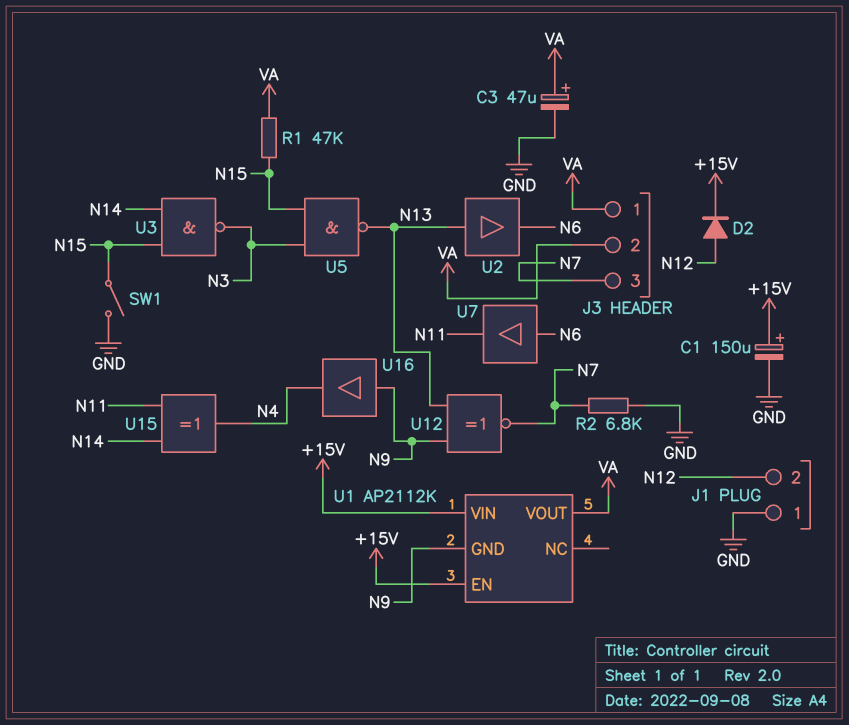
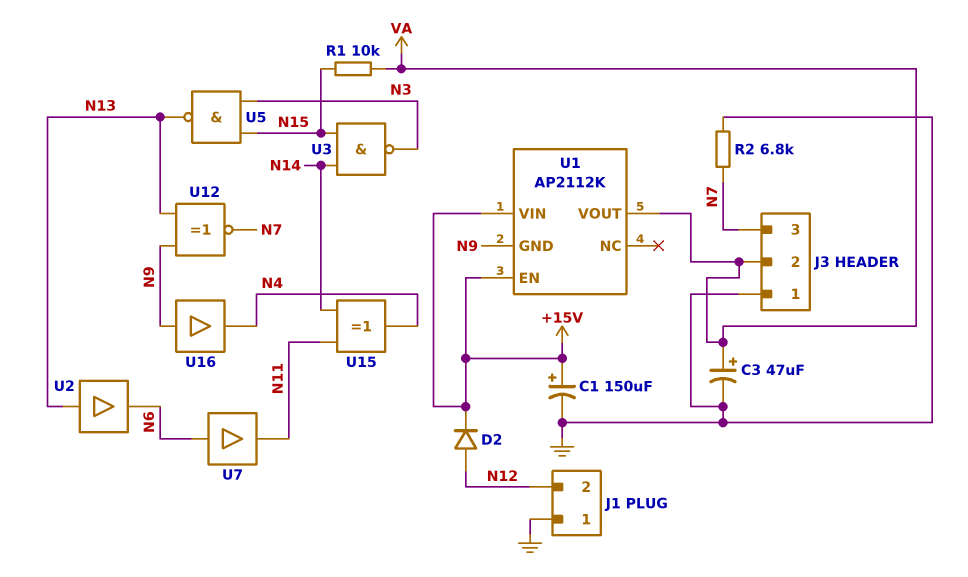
J3 pin 1: VA -> GND
R1: 47k (N15, VA) -> 10k (N15, VA)
SW1: switch (GND, N15) -> none

